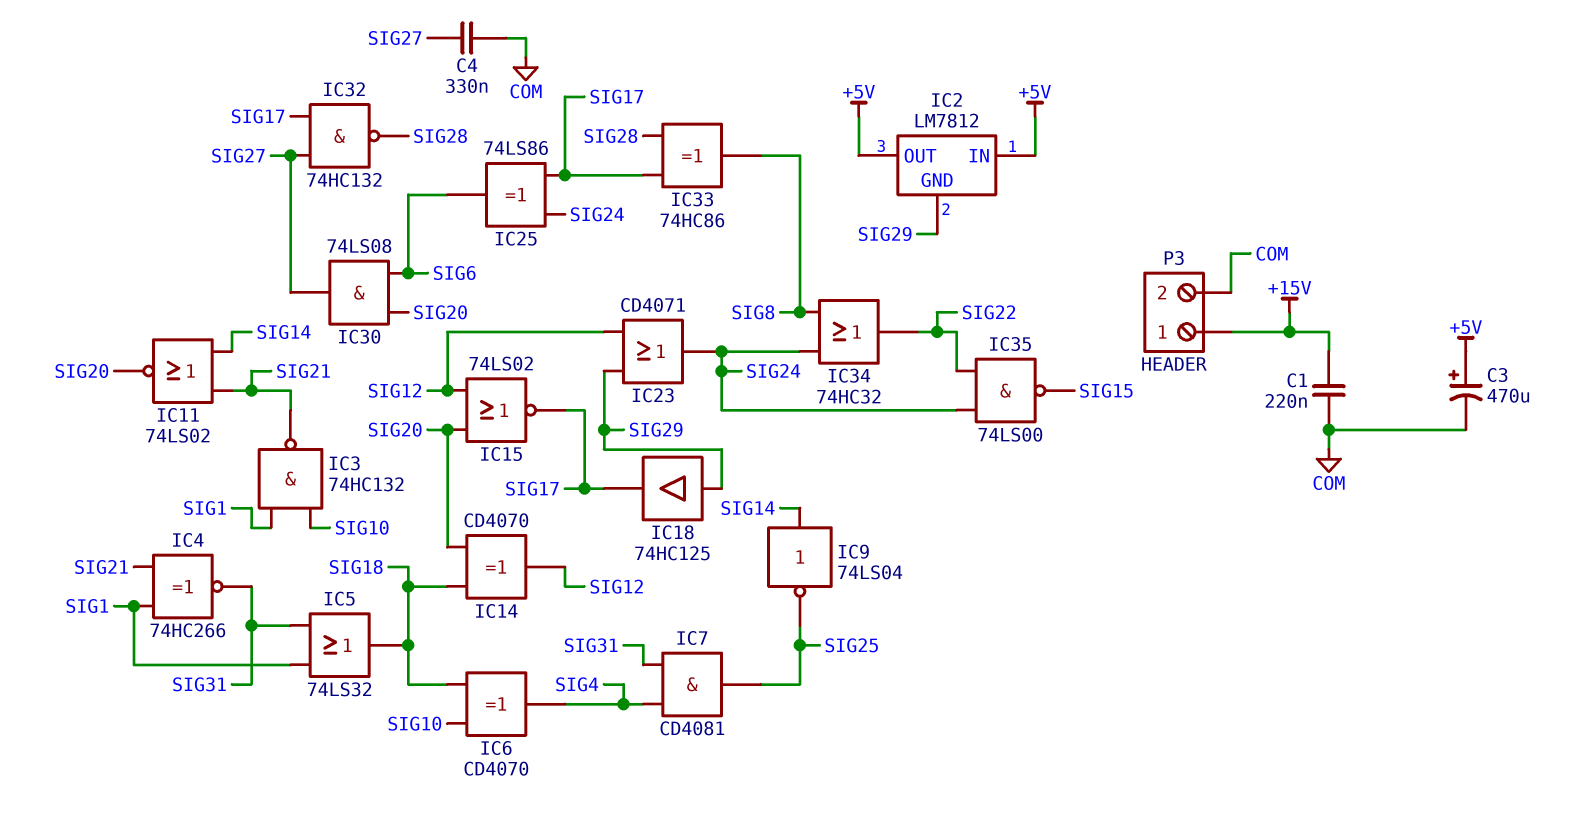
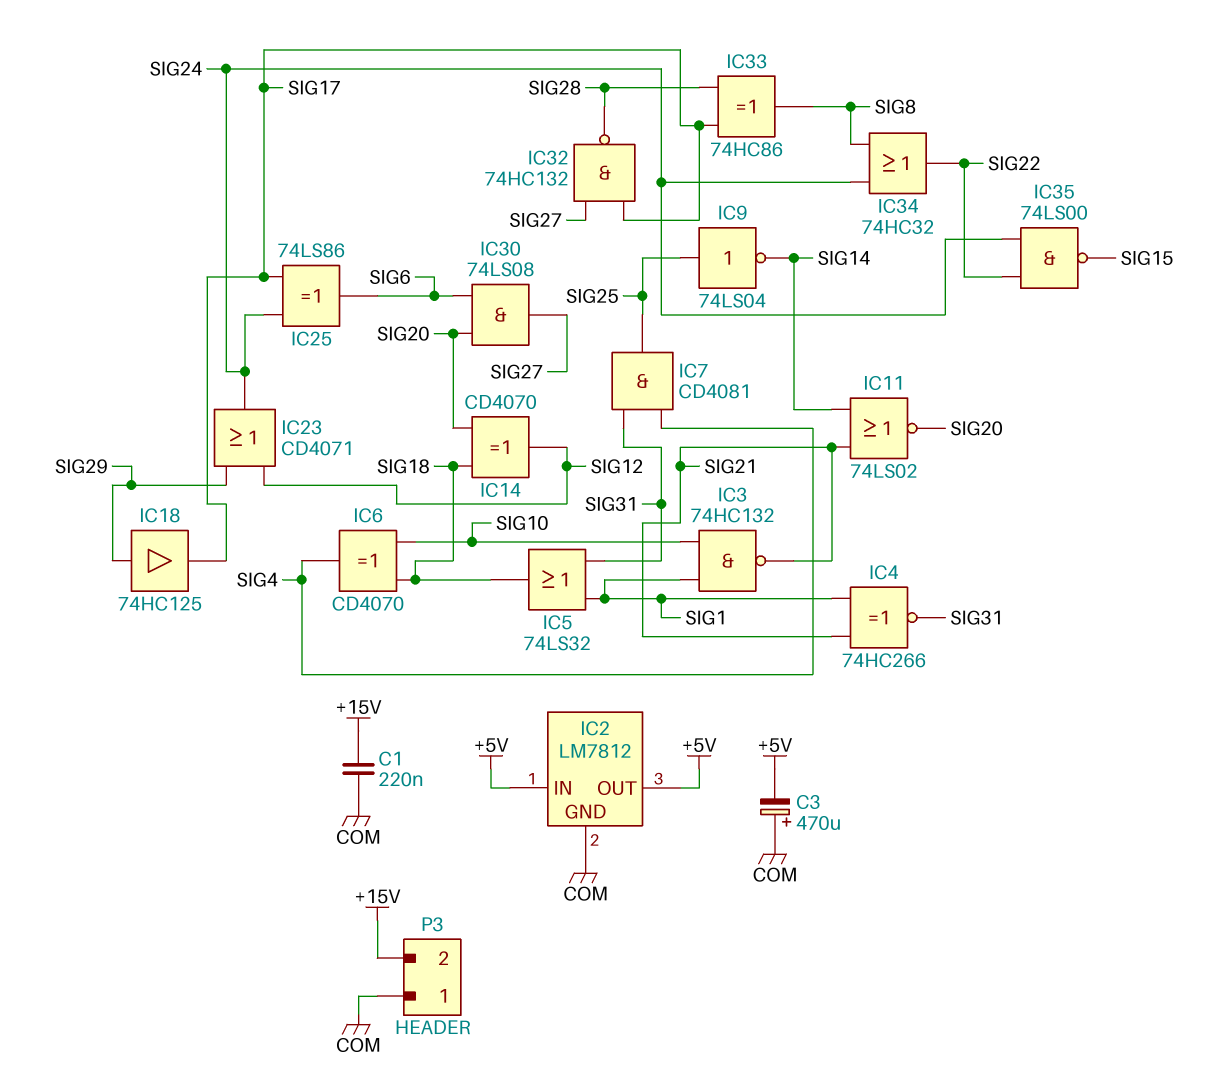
C3: 470uF (plus +5V, minus COM) -> 470uF (plus COM, minus +5V)
C4: 330nF (COM, SIG27) -> none
IC2 pin GND: SIG29 -> COM
IC9: NOT 74LS04 (in SIG14, out SIG25) -> NOT 74LS04 (in SIG25, out SIG14)
IC15: NOR 74LS02 (in SIG12, in SIG20, out SIG17) -> none
P3 pin 1: +15V -> COM
P3 pin 2: COM -> +15V

